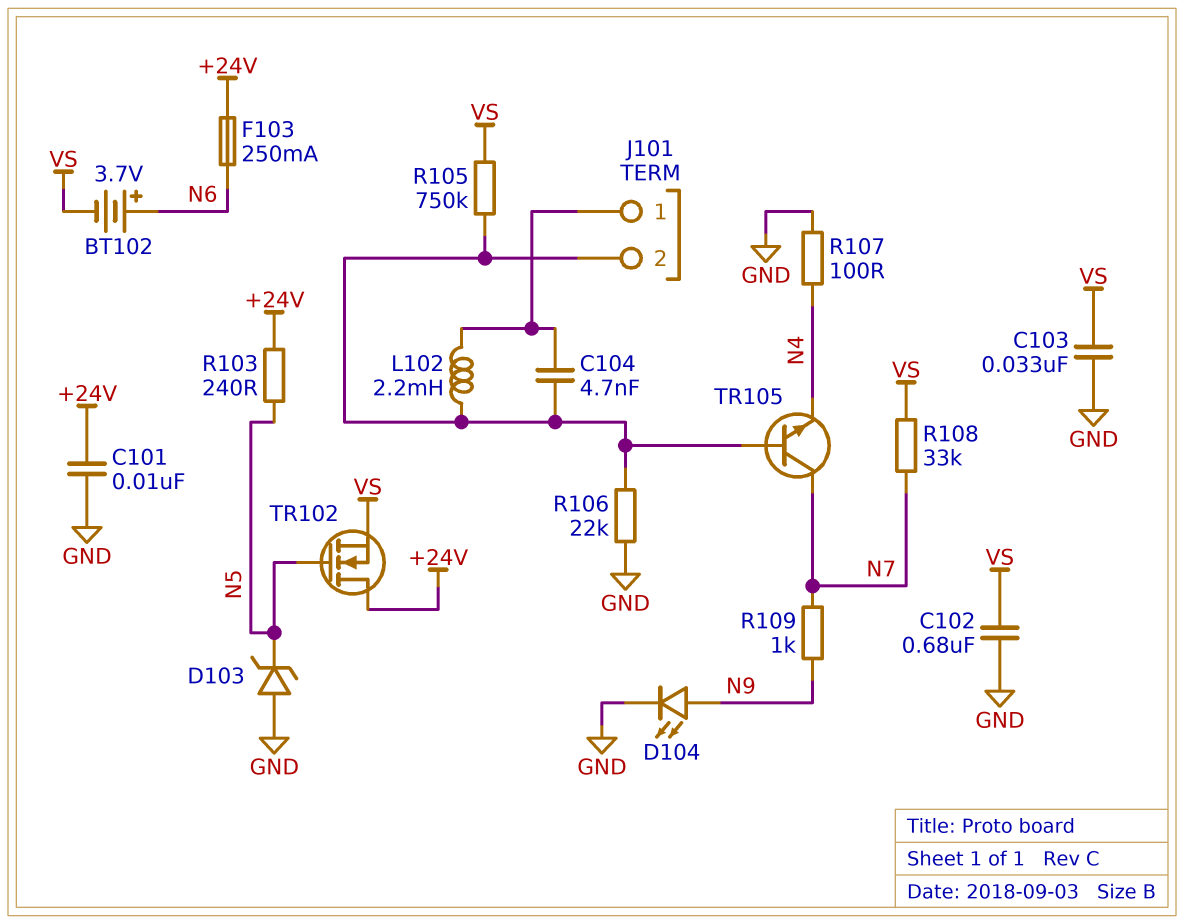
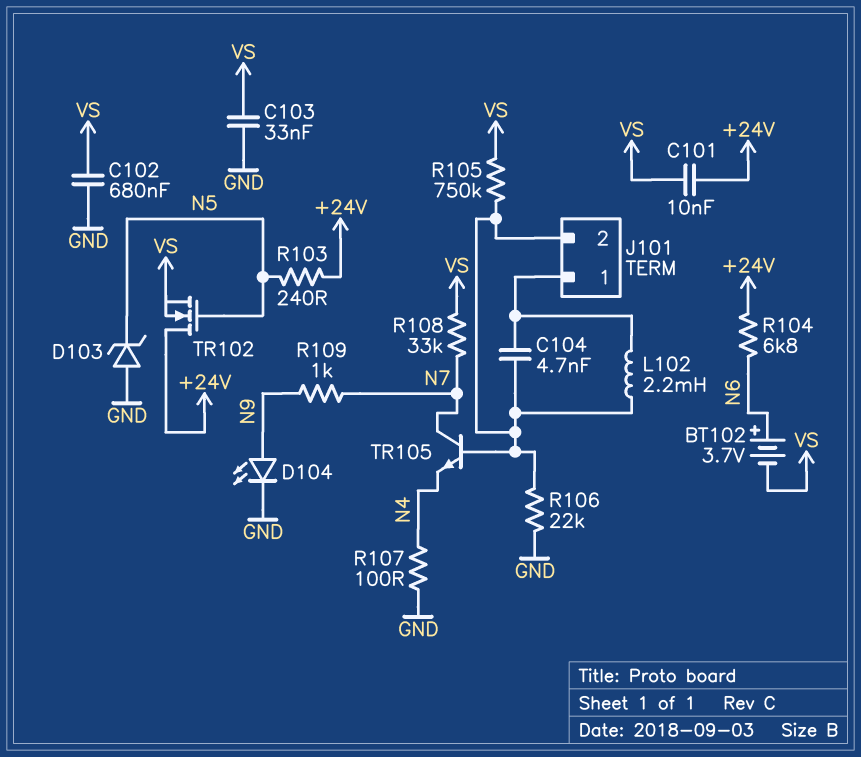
C101: 10nF (+24V, GND) -> 10nF (+24V, VS)
F103: 250mA (+24V, N6) -> none
R104: none -> 6.8k (+24V, N6)

